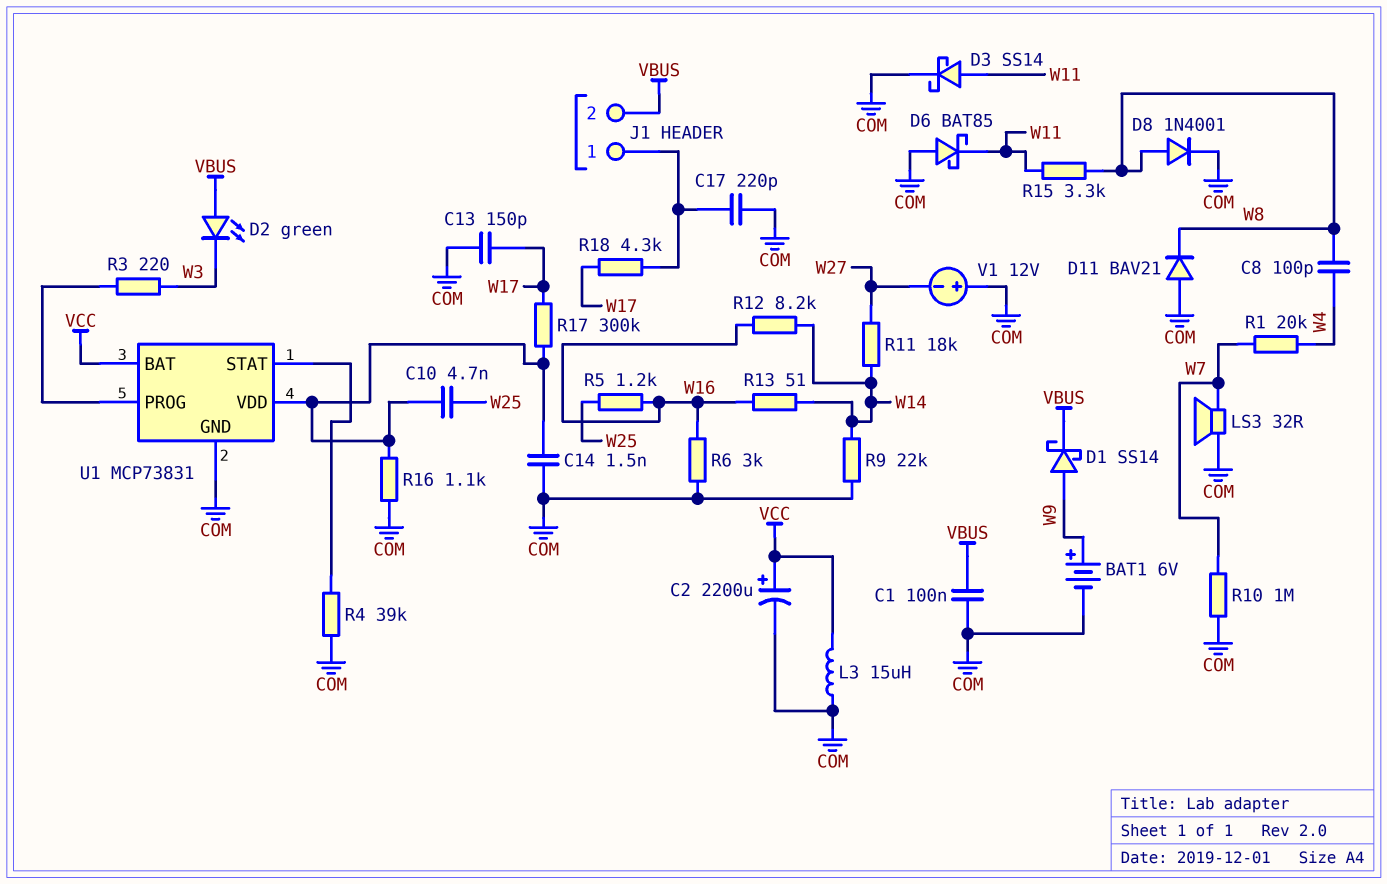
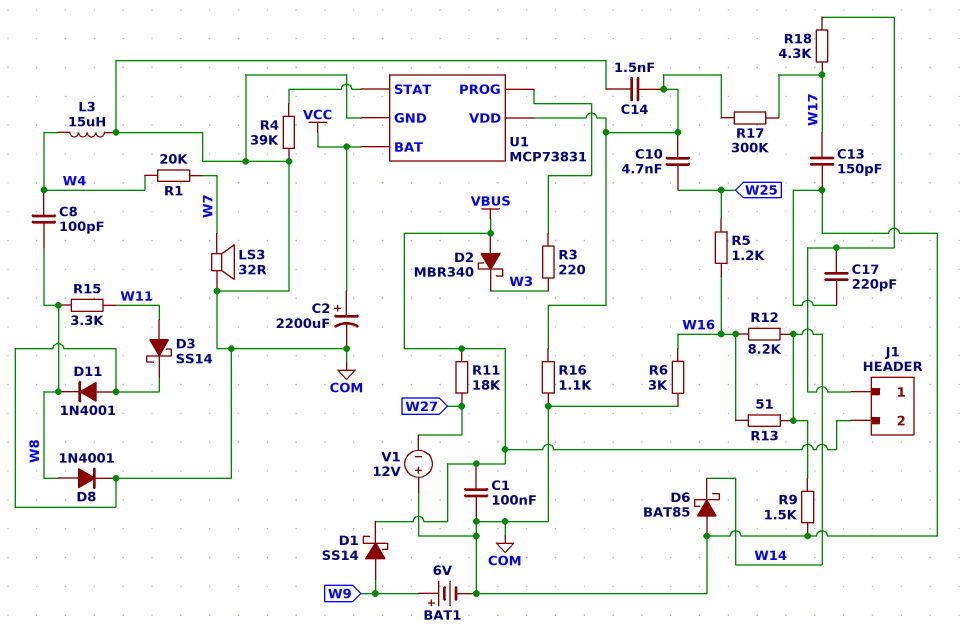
D2: LED green (A VBUS, K W3) -> schottky MBR340 (A VBUS, K W3)
D6: schottky BAT85 (A COM, K W11) -> schottky BAT85 (A COM, K W14)
D11: diode BAV21 (A COM, K W8) -> diode 1N4001 (A COM, K W8)
L3: 15uH (COM, VCC) -> 15uH (COM, W4)
R9: 22k (COM, W14) -> 1.5k (COM, W14)
R10: 1M (COM, W7) -> none
R11: 18k (W14, W27) -> 18k (VBUS, W27)

